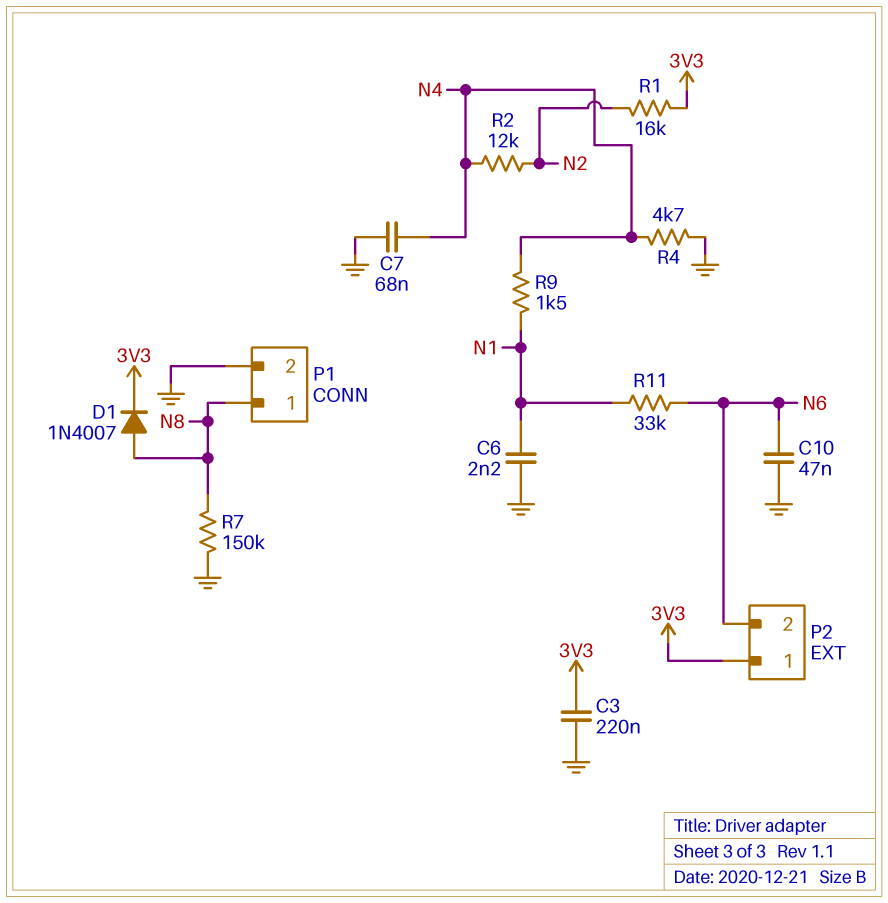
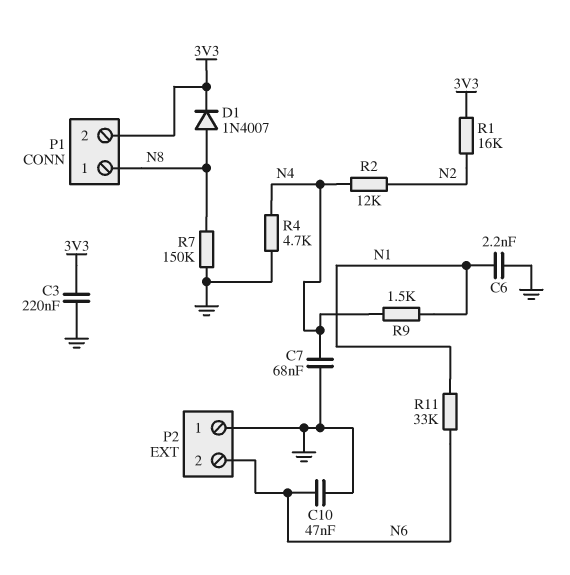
P1 pin 2: GND -> 3V3
P2 pin 1: 3V3 -> GND

